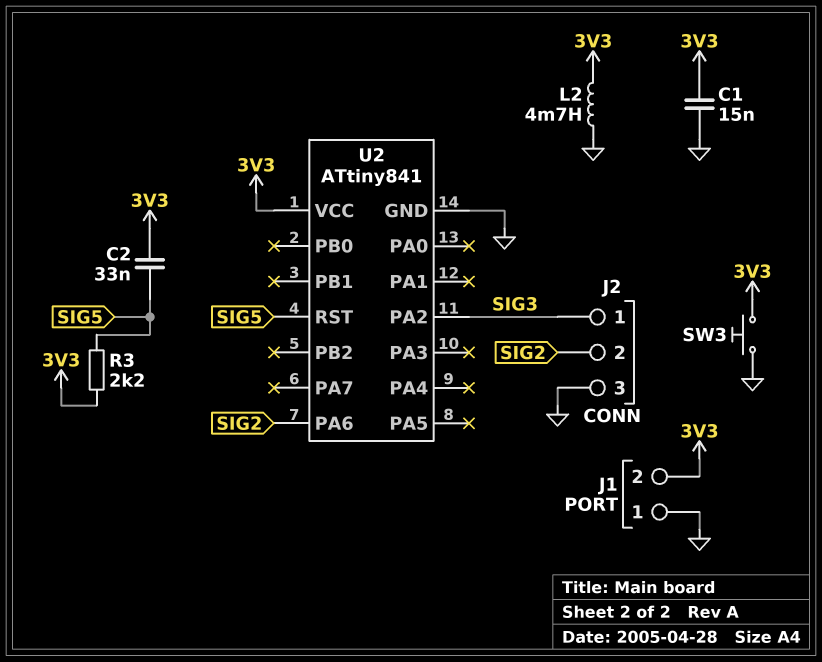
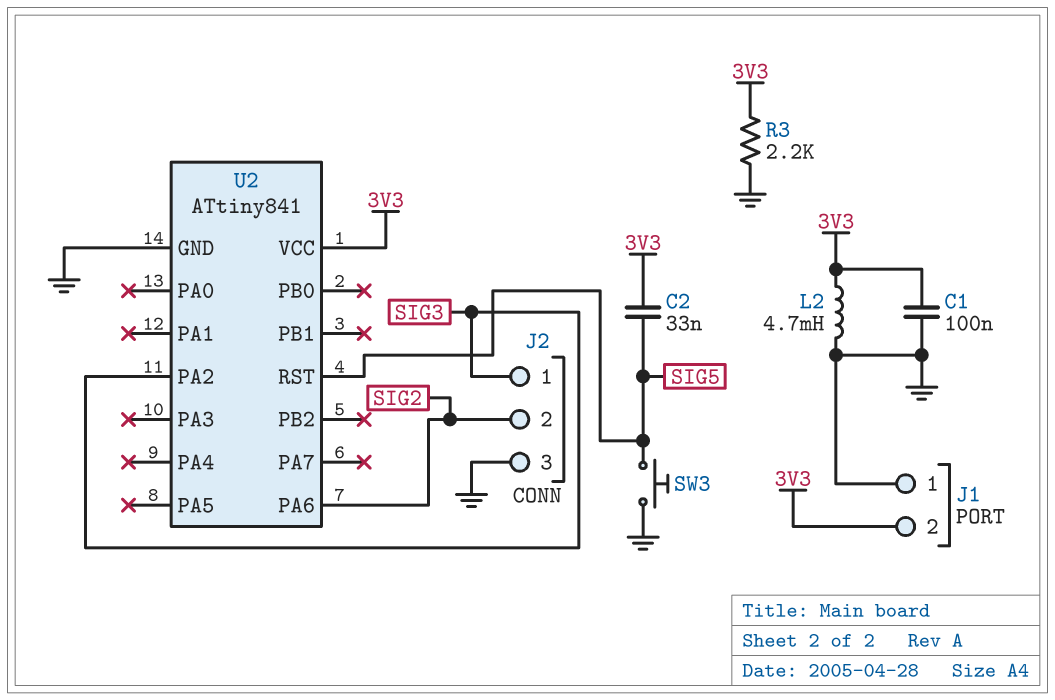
C1: 15nF (3V3, GND) -> 100nF (3V3, GND)
R3: 2.2k (3V3, SIG5) -> 2.2k (3V3, GND)
SW3: button (3V3, GND) -> button (GND, SIG5)

